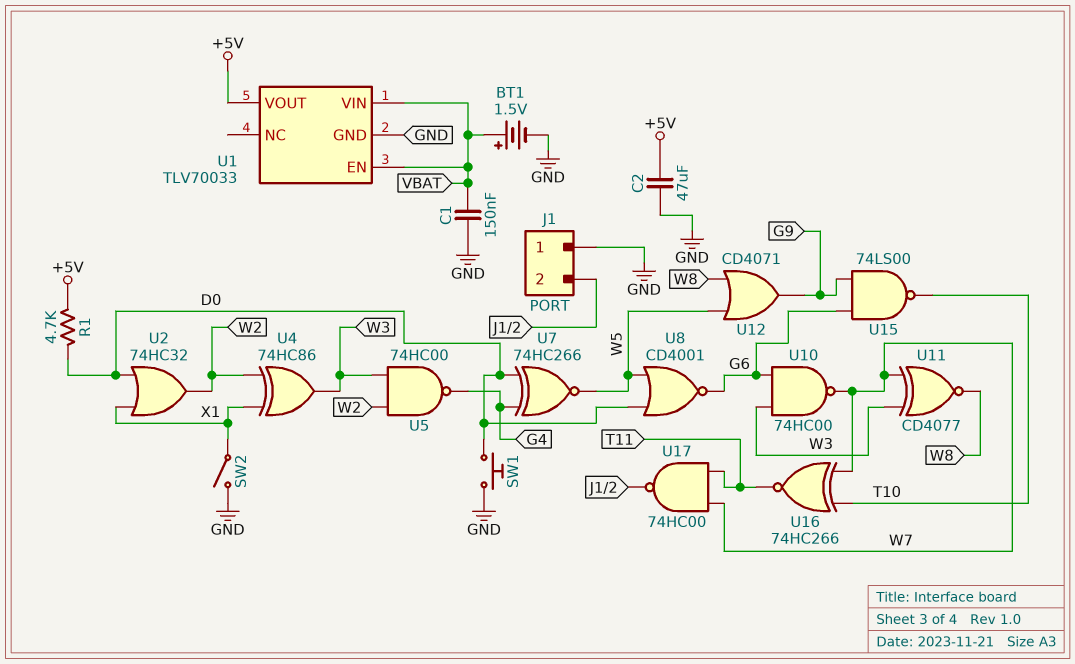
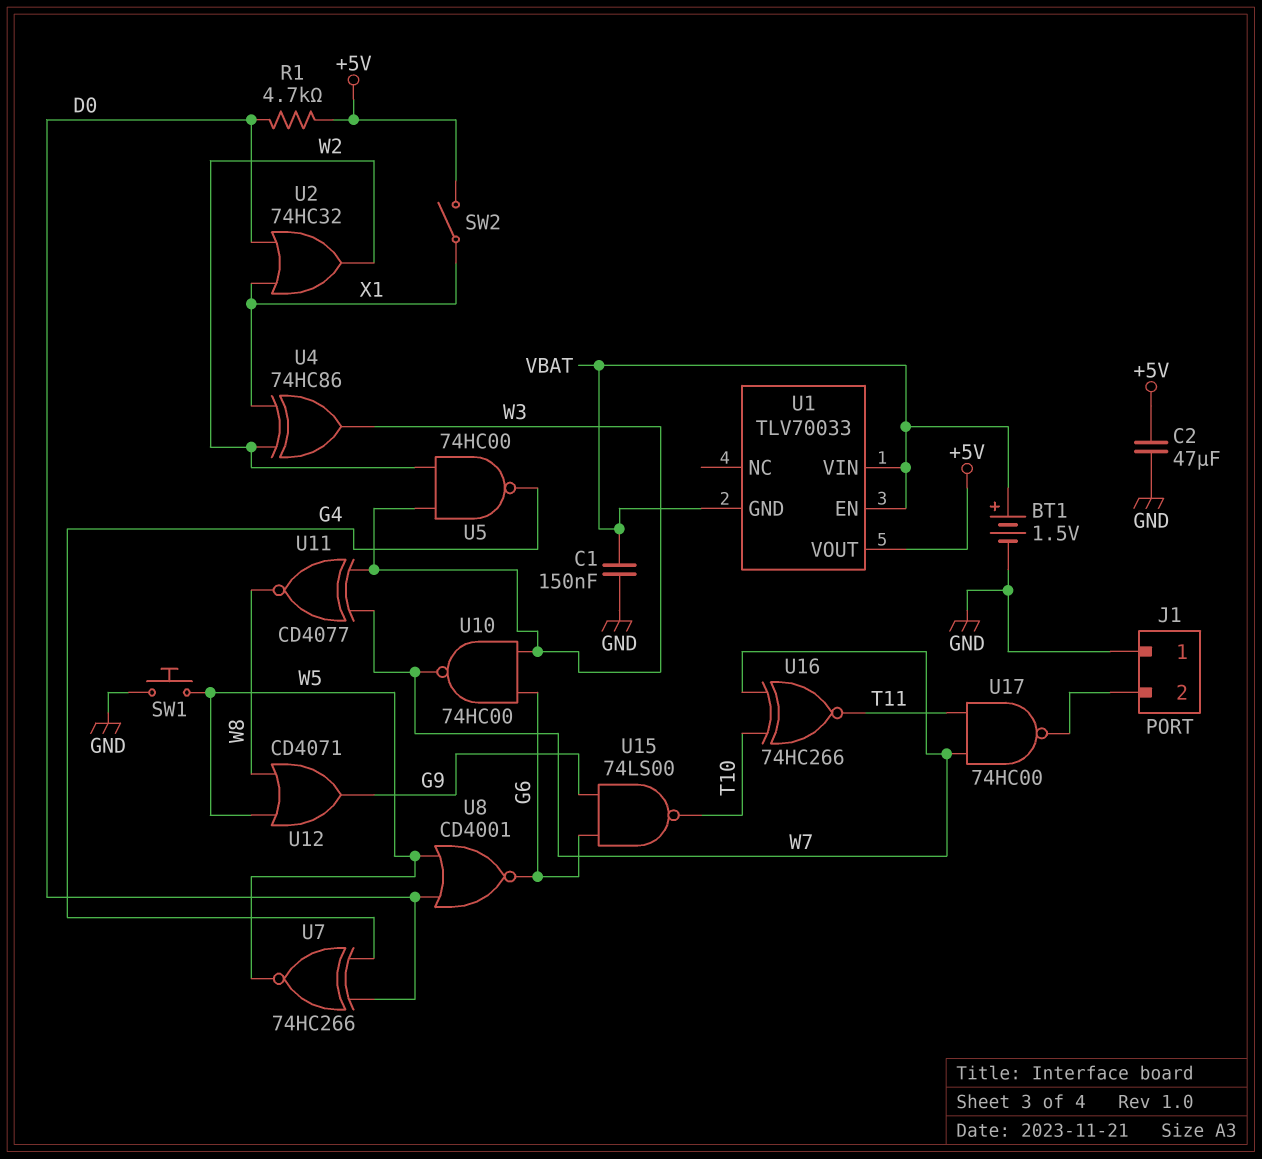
SW1: button (D0, GND) -> button (GND, W5)
SW2: switch (GND, X1) -> switch (+5V, X1)
U1 pin GND: GND -> VBAT

